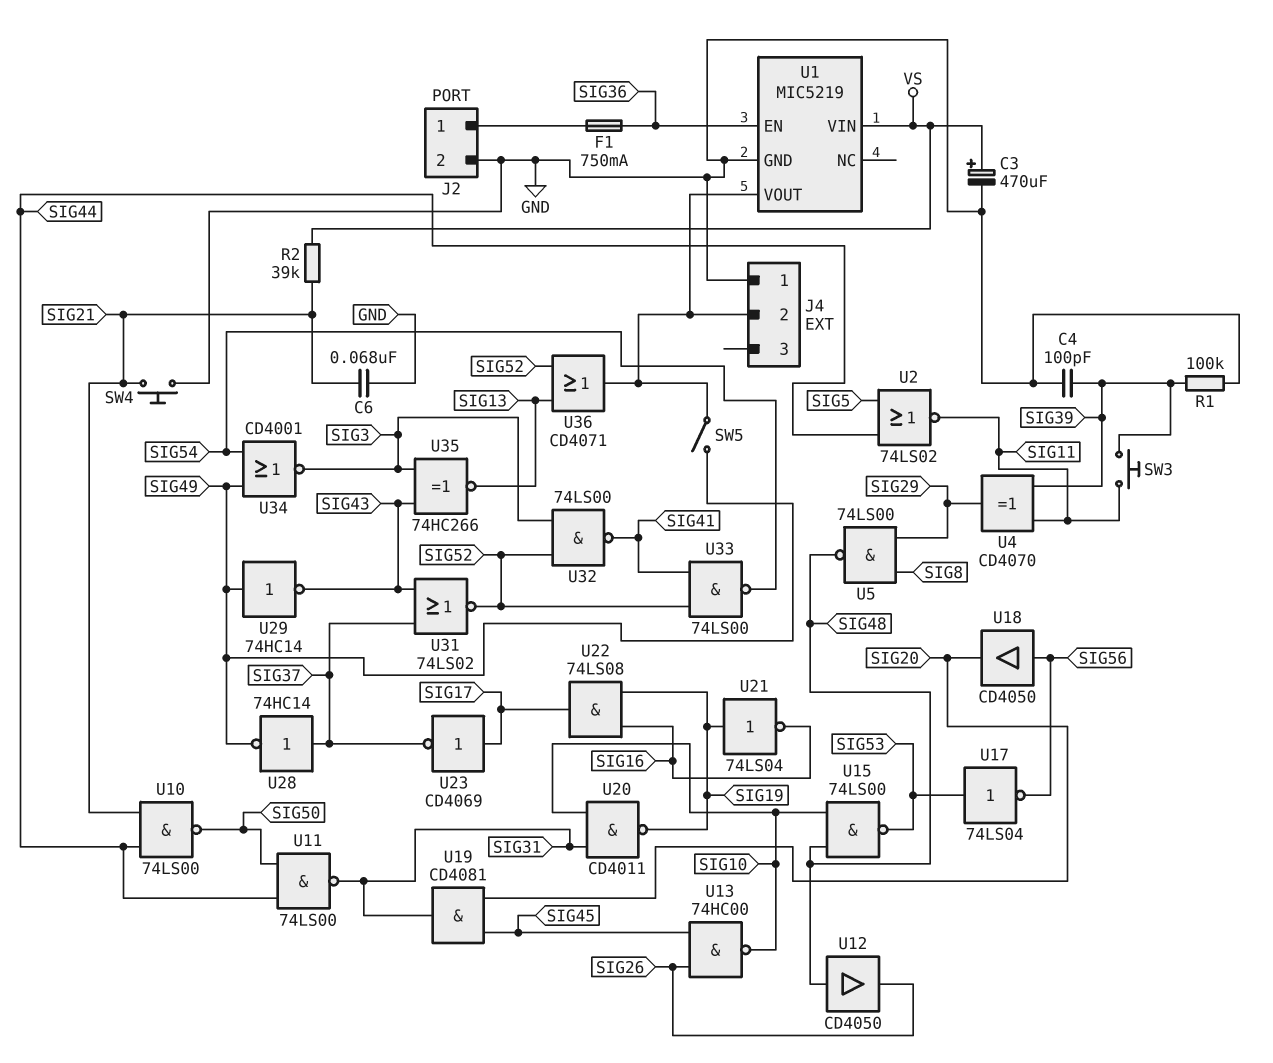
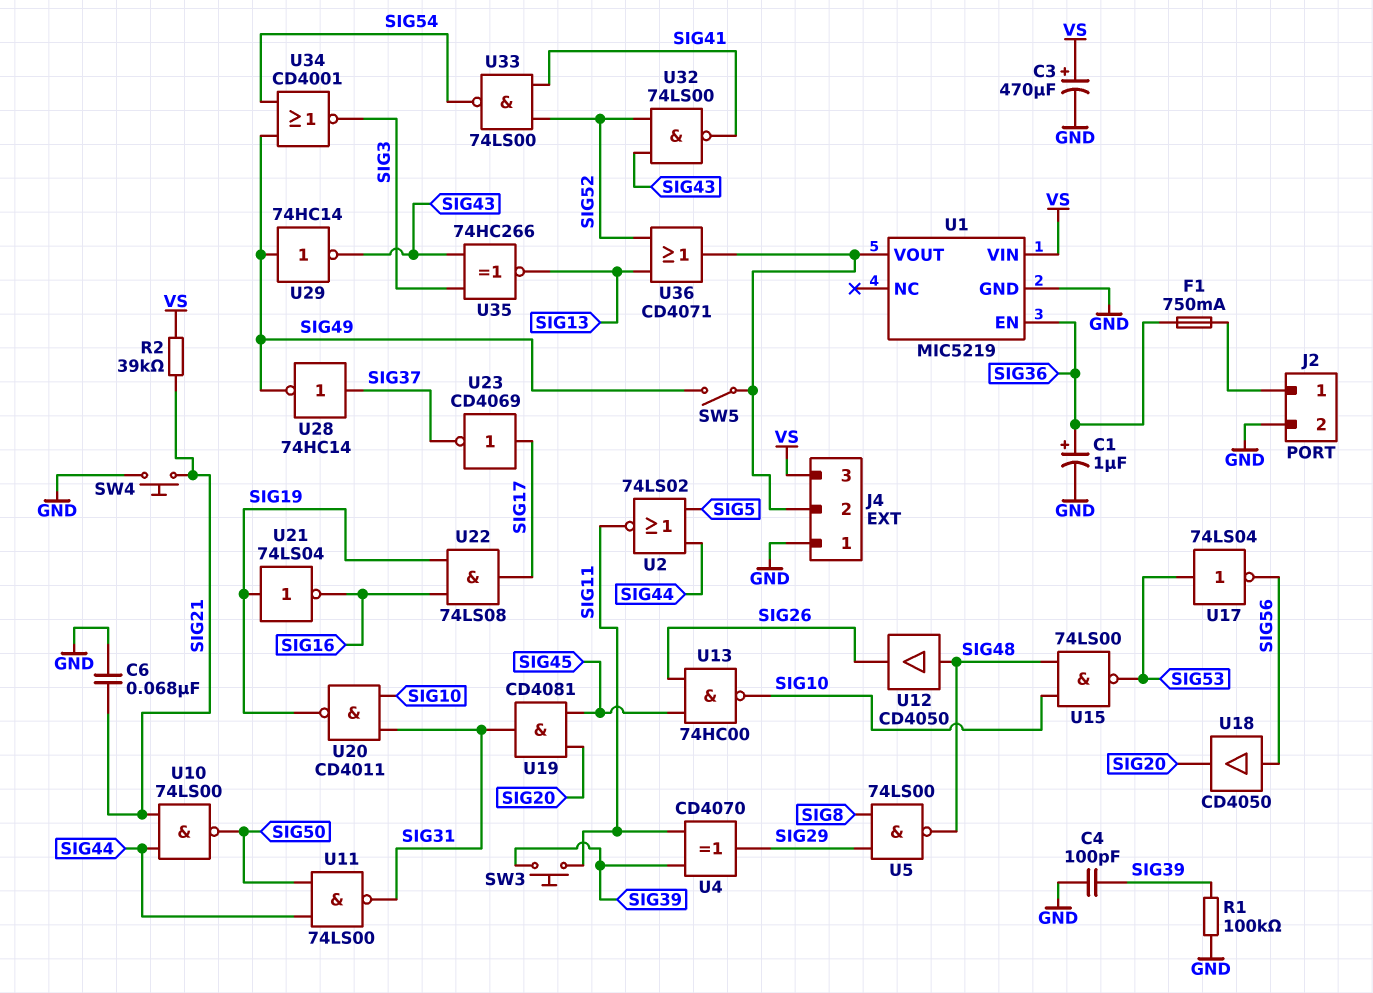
C1: none -> 1uF (plus SIG36, minus GND)
J4 pin 3: none -> VS
U31: NOR 74LS02 (in SIG37, in SIG43, out SIG52) -> none
U32: NAND 74LS00 (in SIG3, in SIG52, out SIG41) -> NAND 74LS00 (in SIG43, in SIG52, out SIG41)

